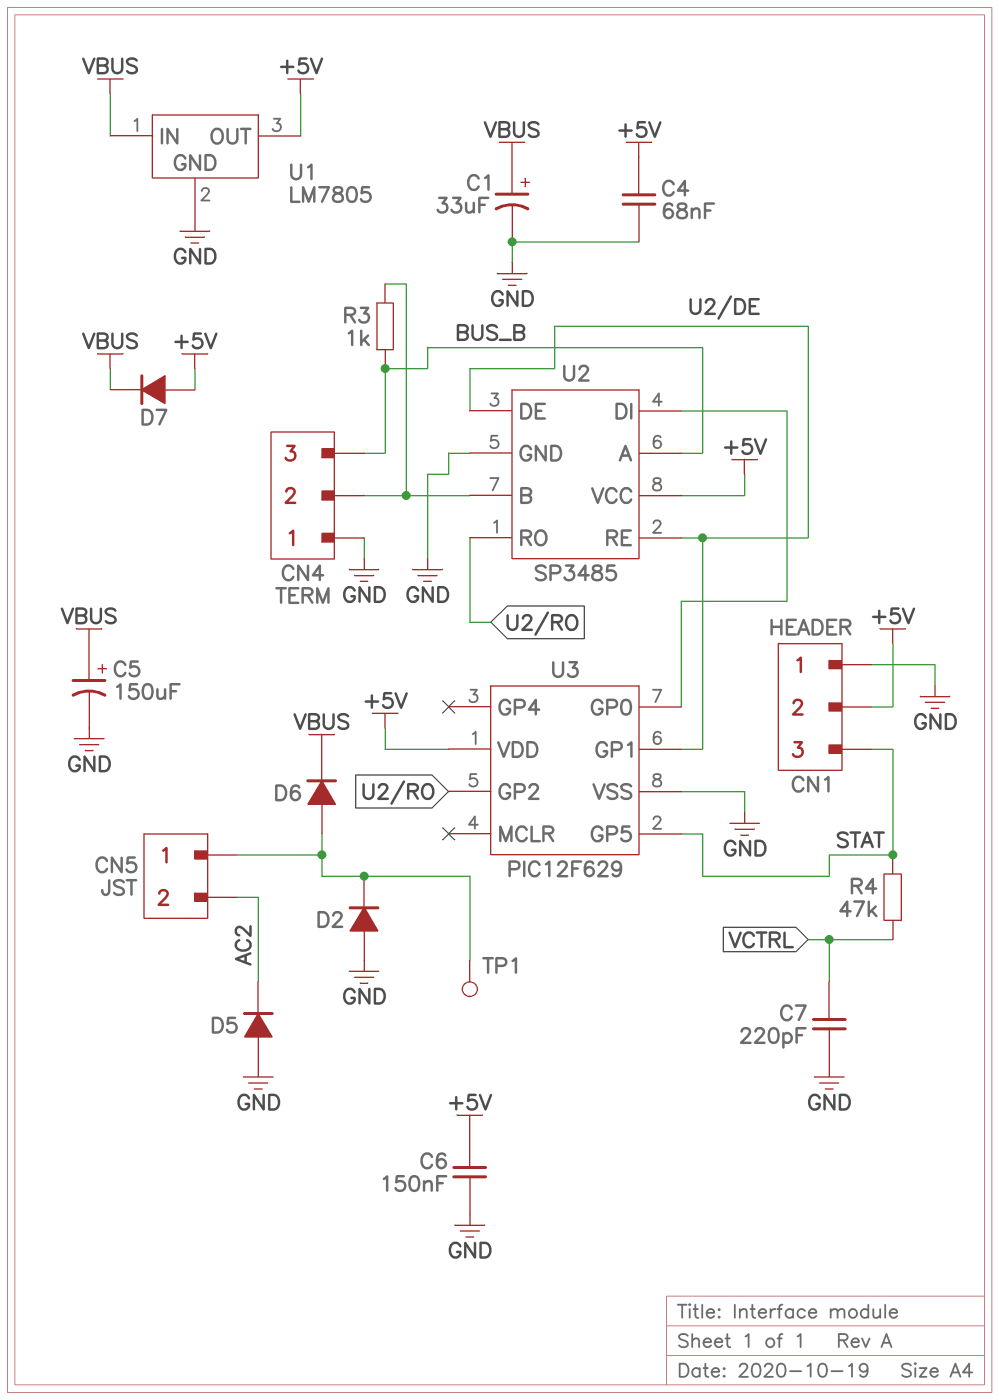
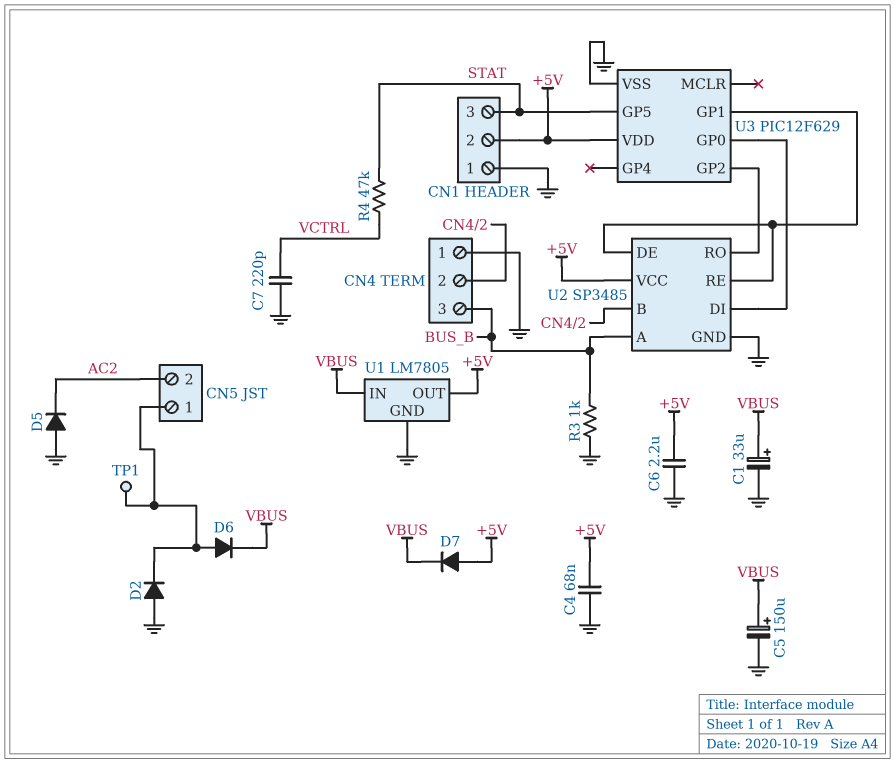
C6: 150nF (+5V, GND) -> 2.2uF (+5V, GND)
R3: 1k (BUS_B, CN4/2) -> 1k (BUS_B, GND)

